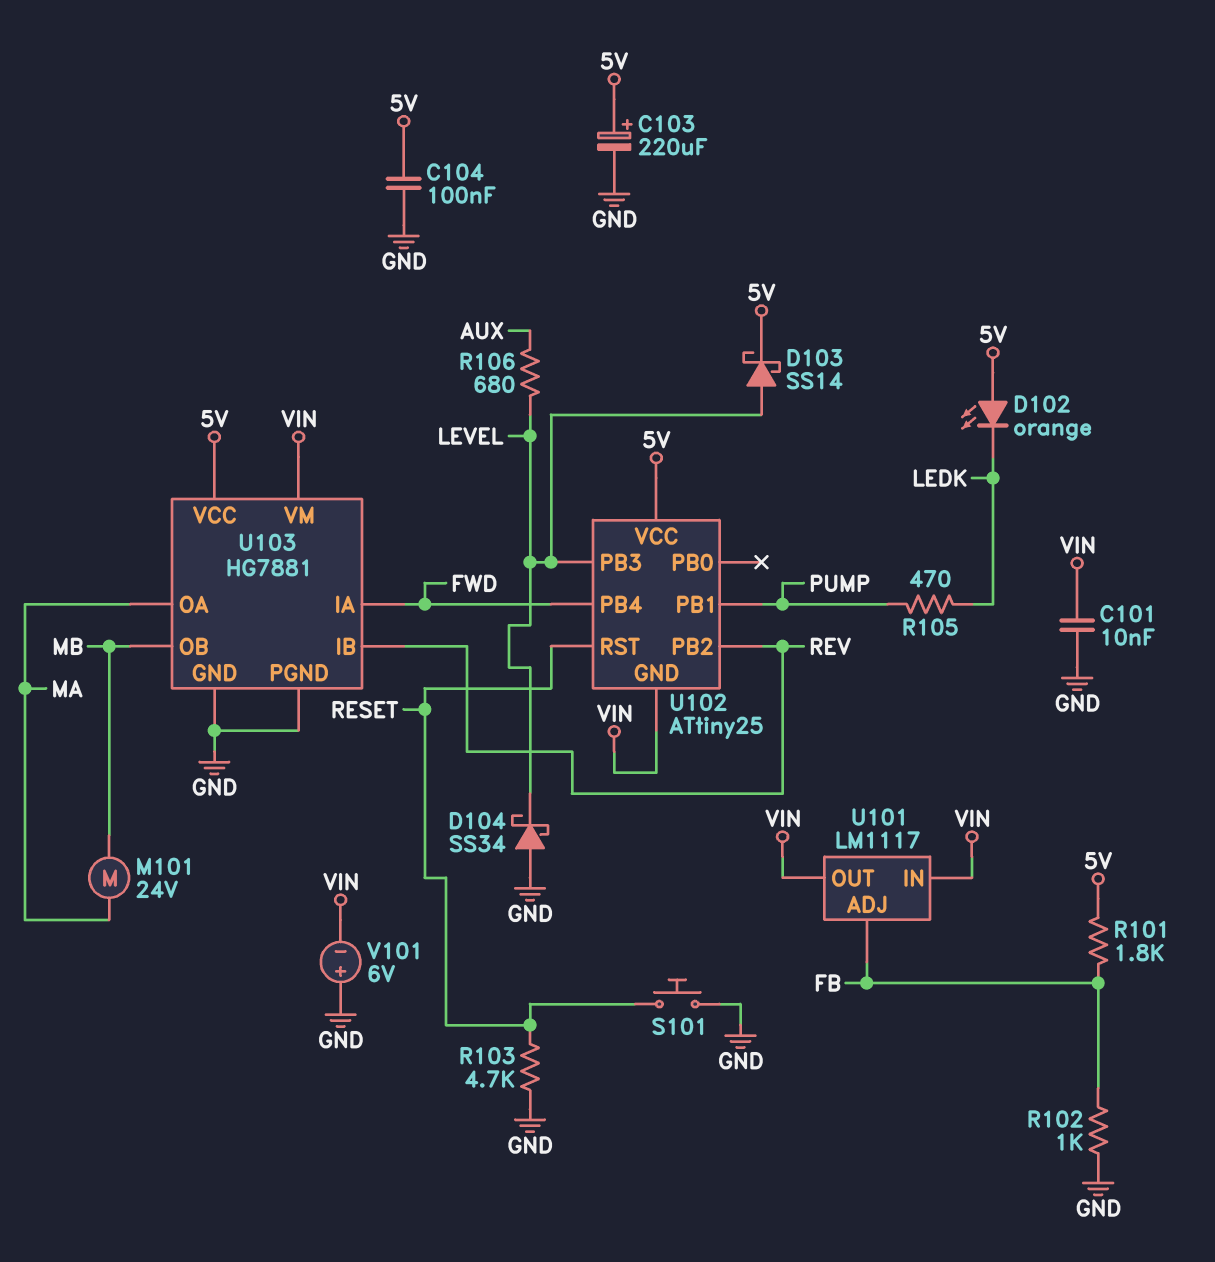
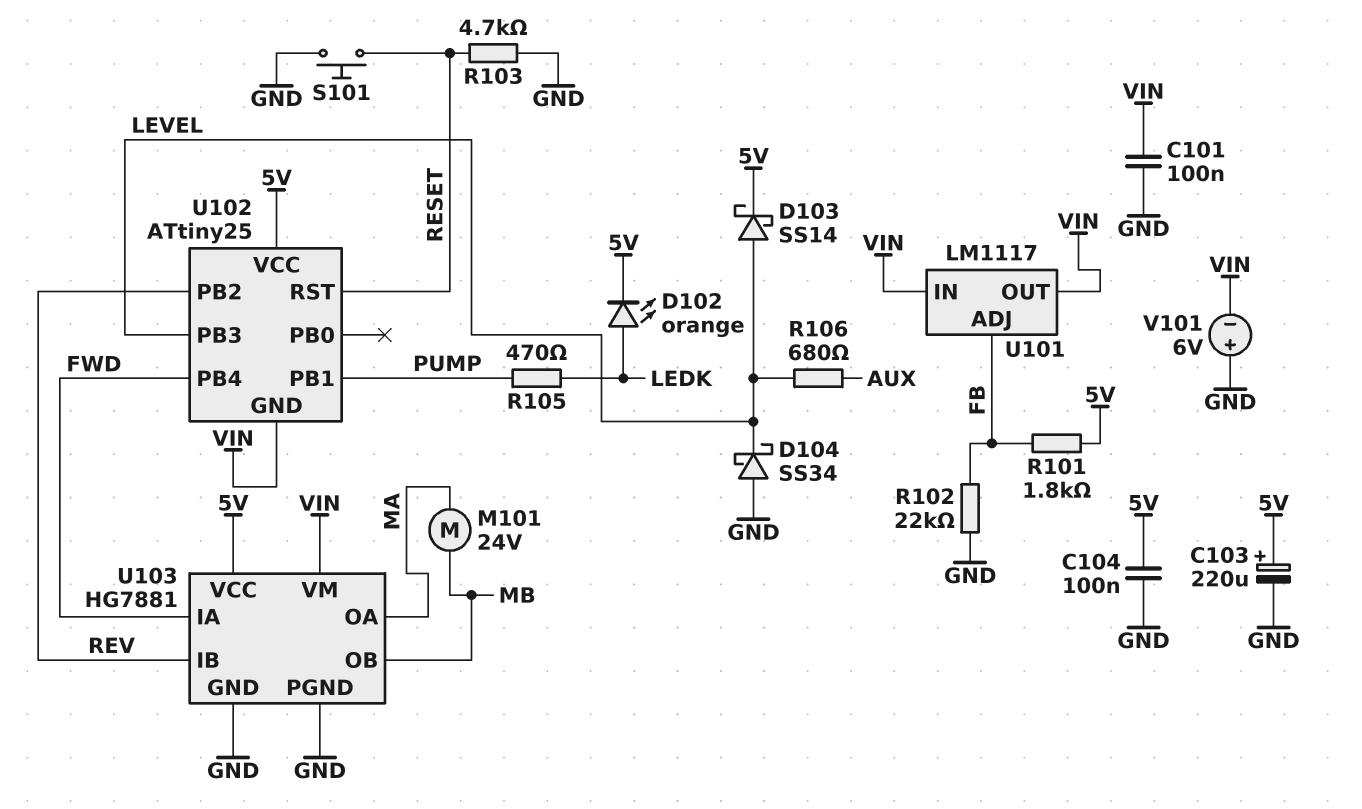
C101: 10nF (GND, VIN) -> 100nF (GND, VIN)
D102: LED orange (A 5V, K LEDK) -> LED orange (A LEDK, K 5V)
R102: 1k (FB, GND) -> 22k (FB, GND)

